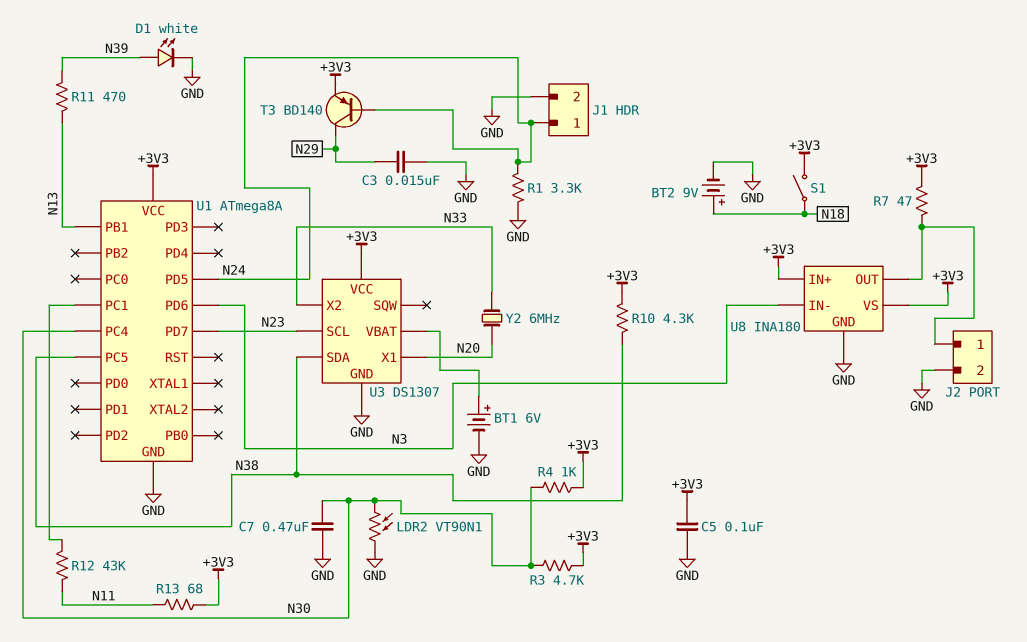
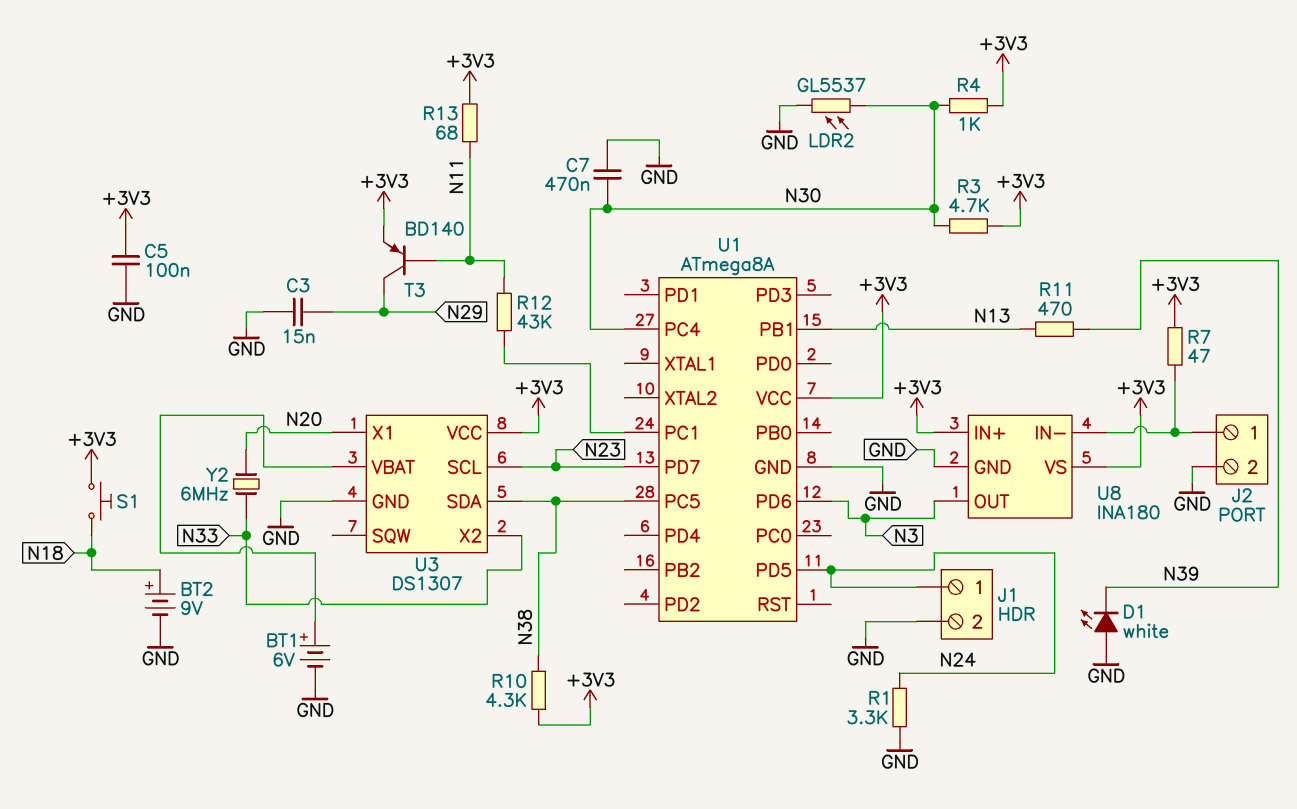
D1: LED white (A N39, K GND) -> LED white (A GND, K N39)
LDR2: VT90N1 (GND, N30) -> GL5537 (GND, N30)
S1: switch (+3V3, N18) -> button (+3V3, N18)
T3: PNP BD140 (B N24, C N29, E +3V3) -> PNP BD140 (B N11, C N29, E +3V3)
U8 pin IN-: N3 -> J2/1
U8 pin OUT: J2/1 -> N3

